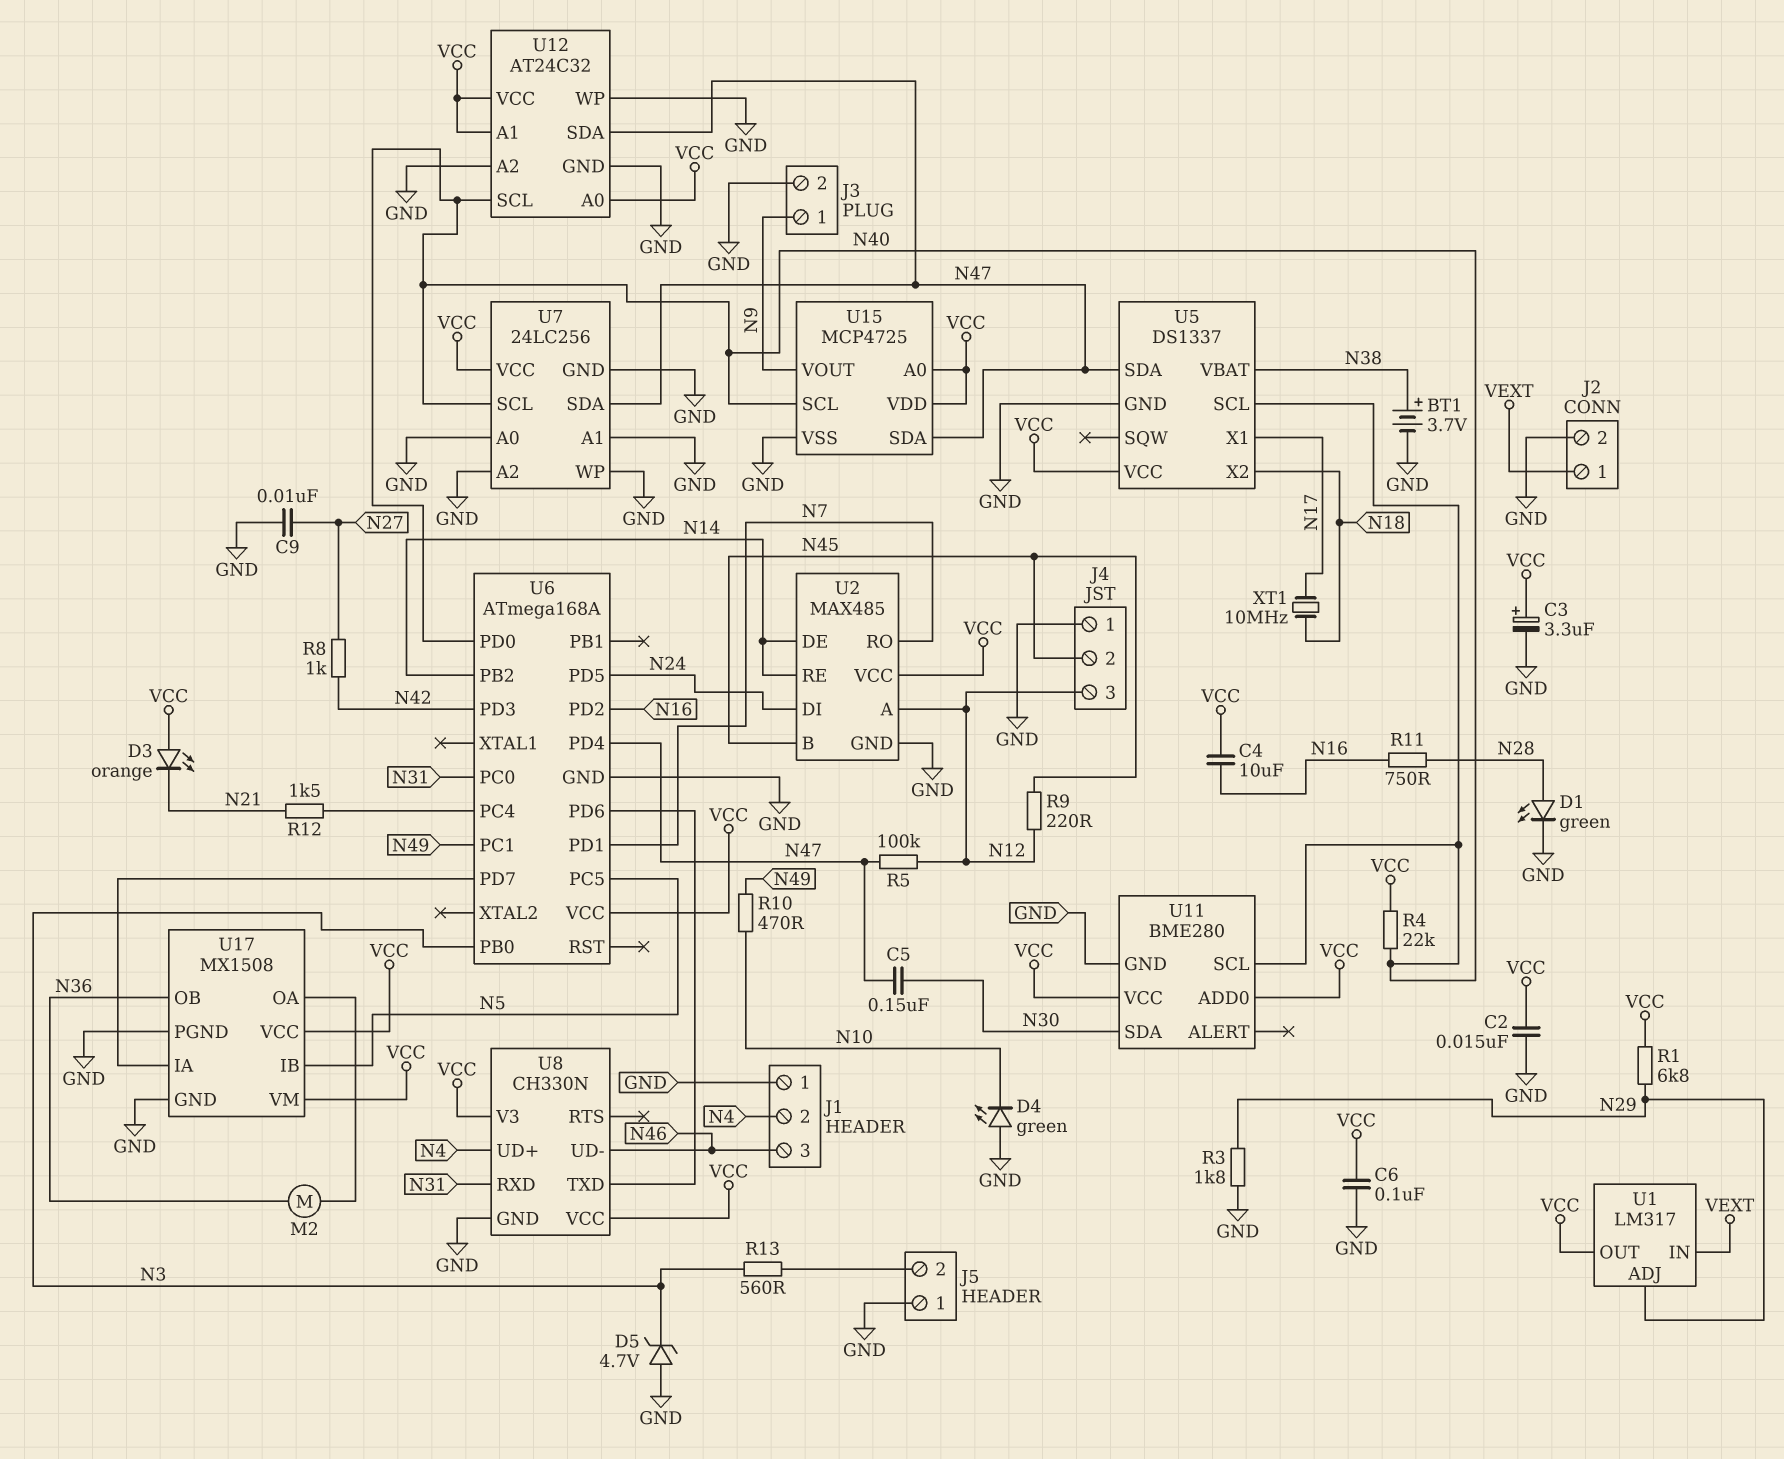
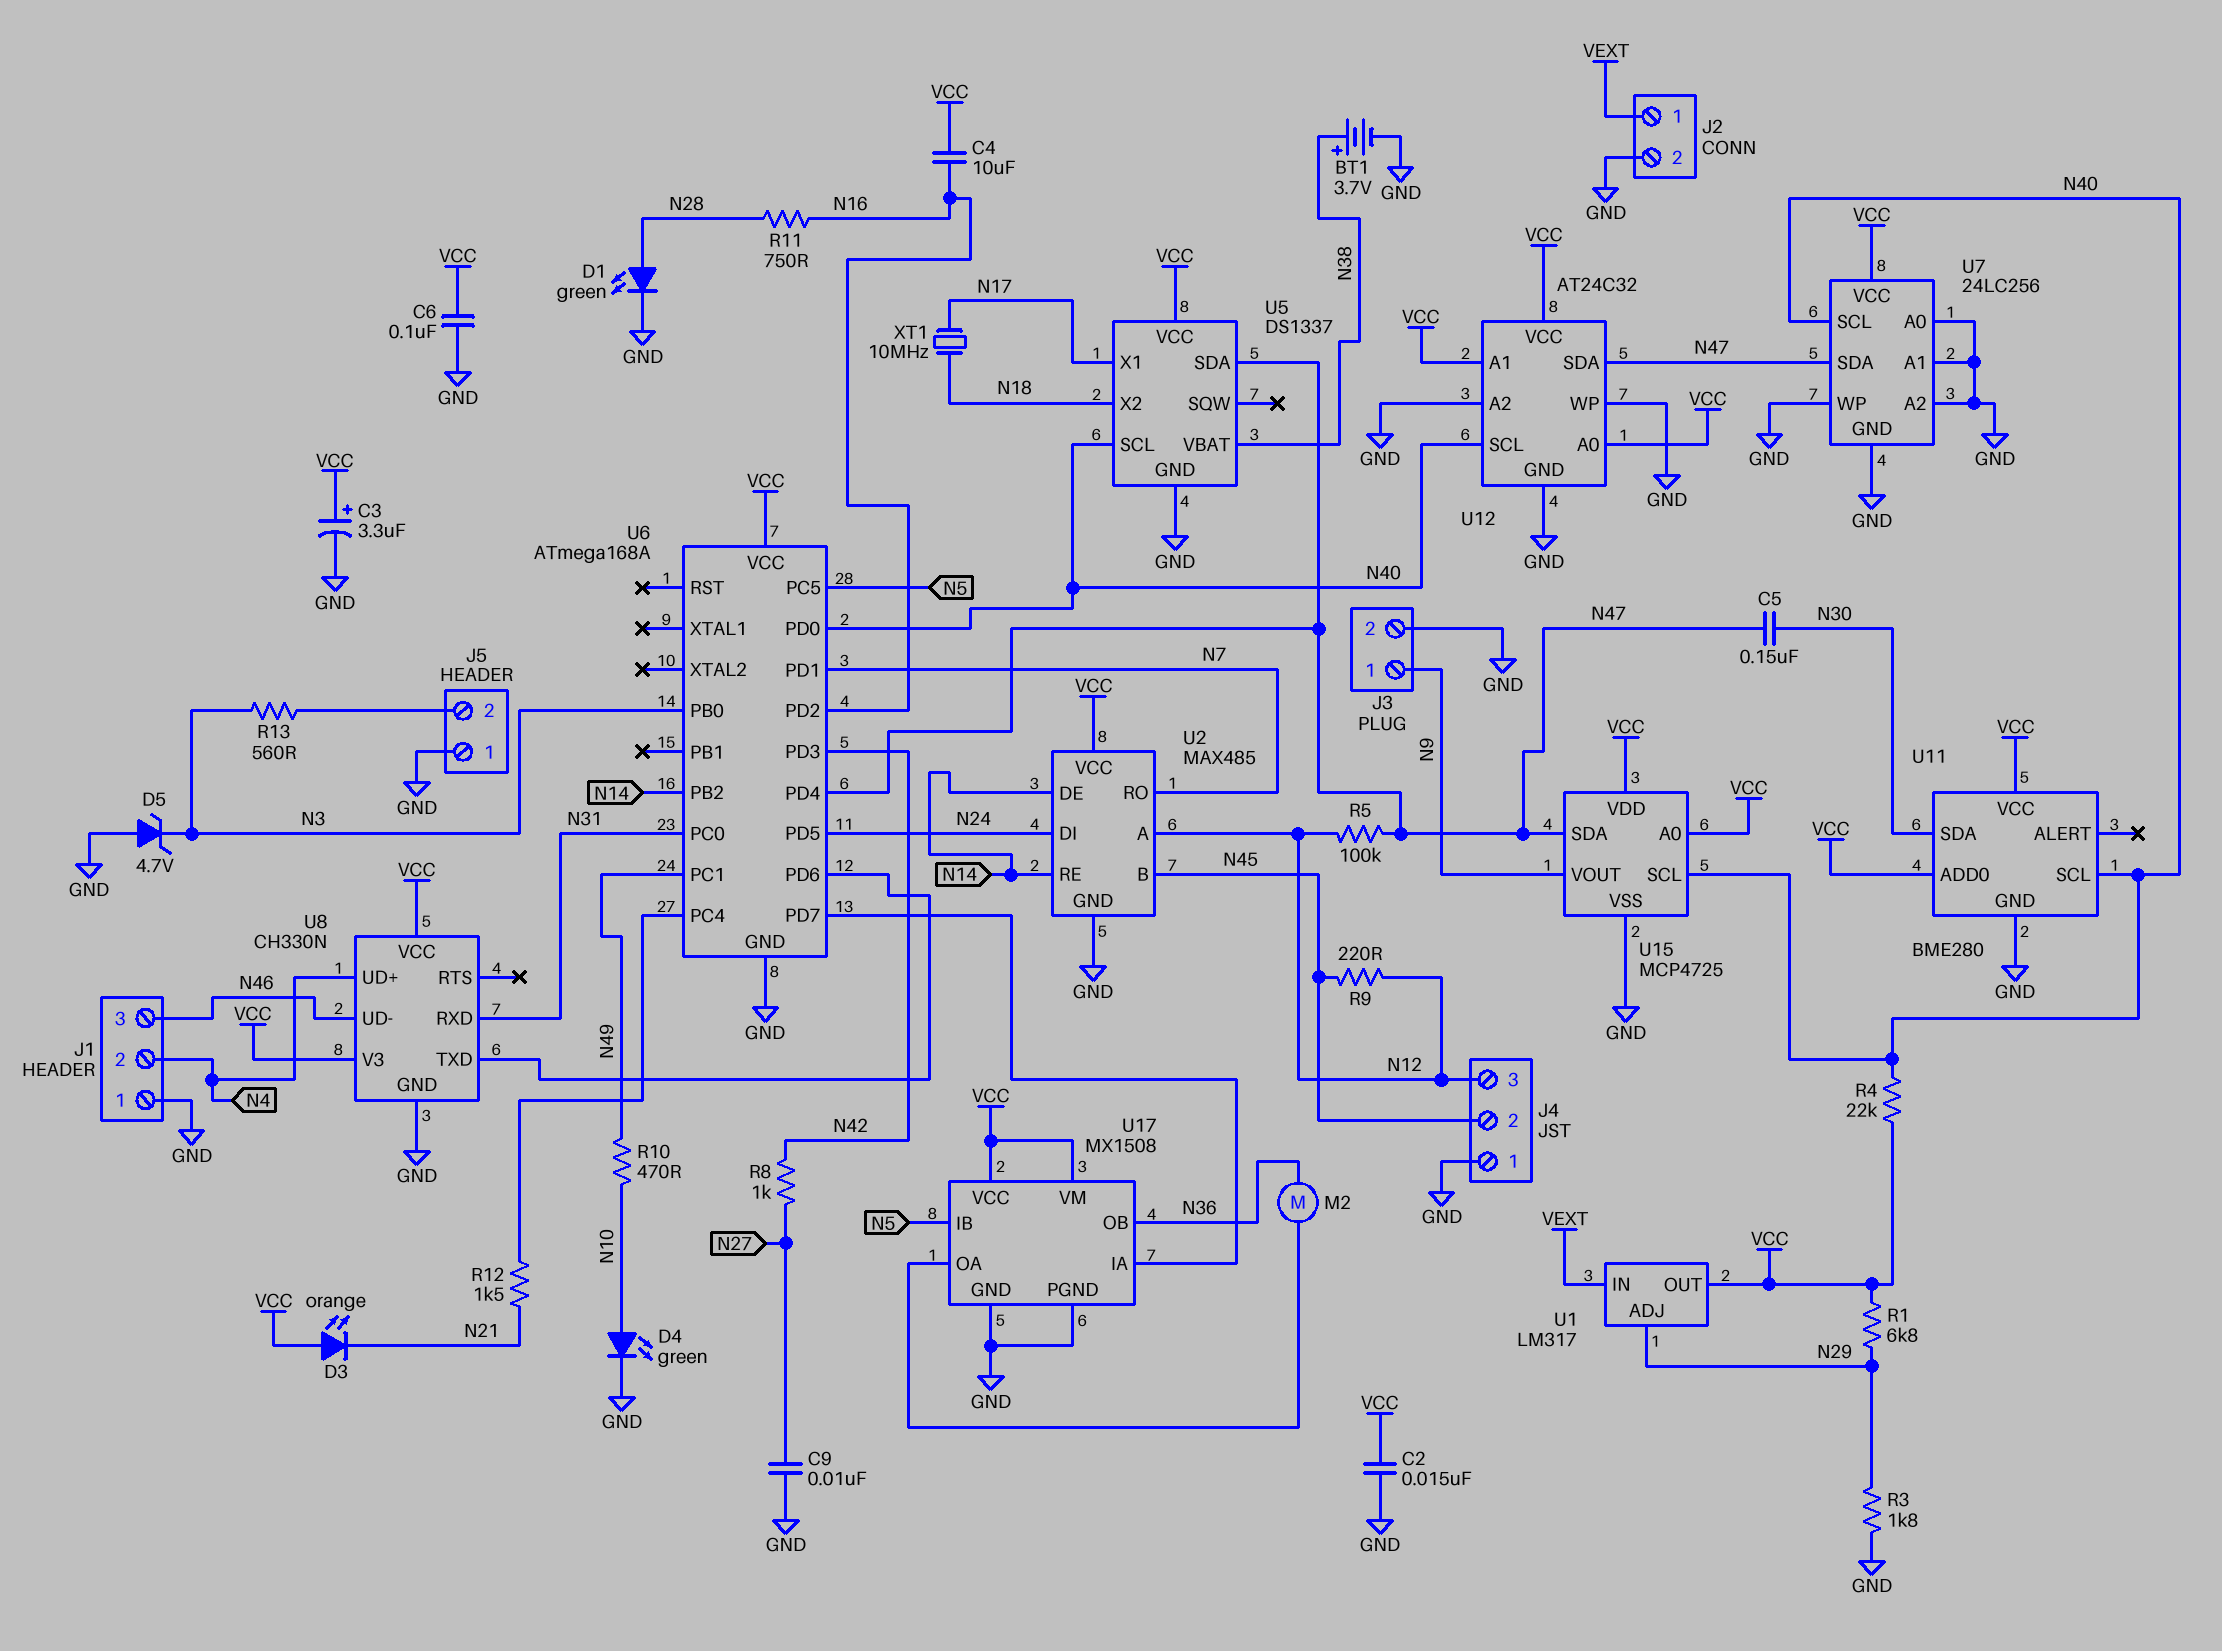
D4: LED green (A GND, K N10) -> LED green (A N10, K GND)

